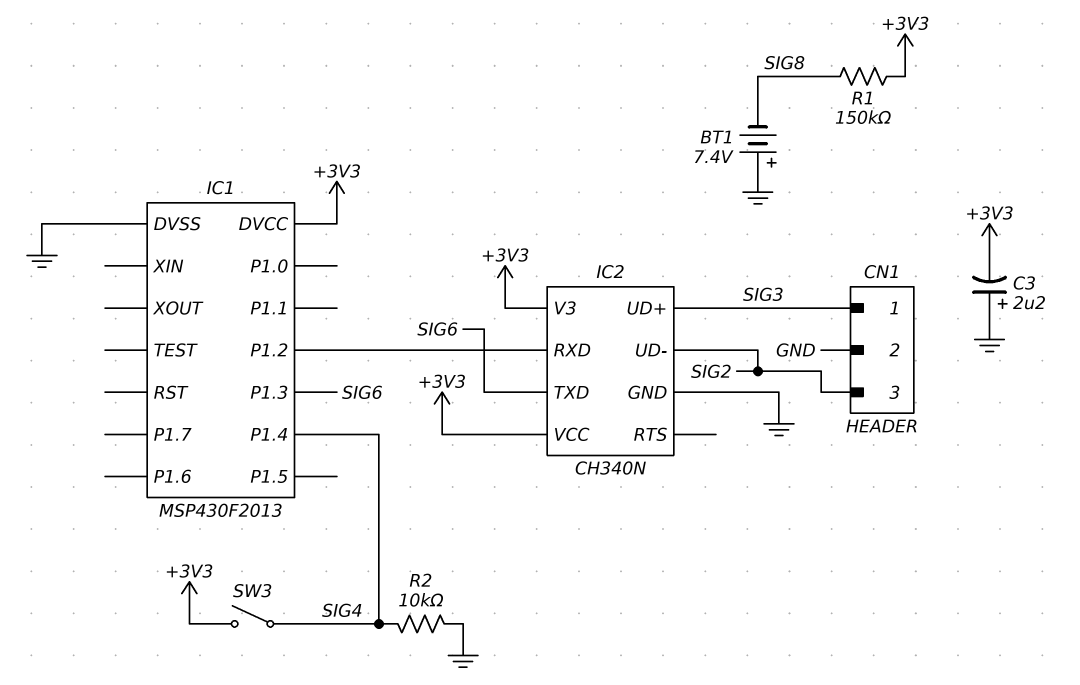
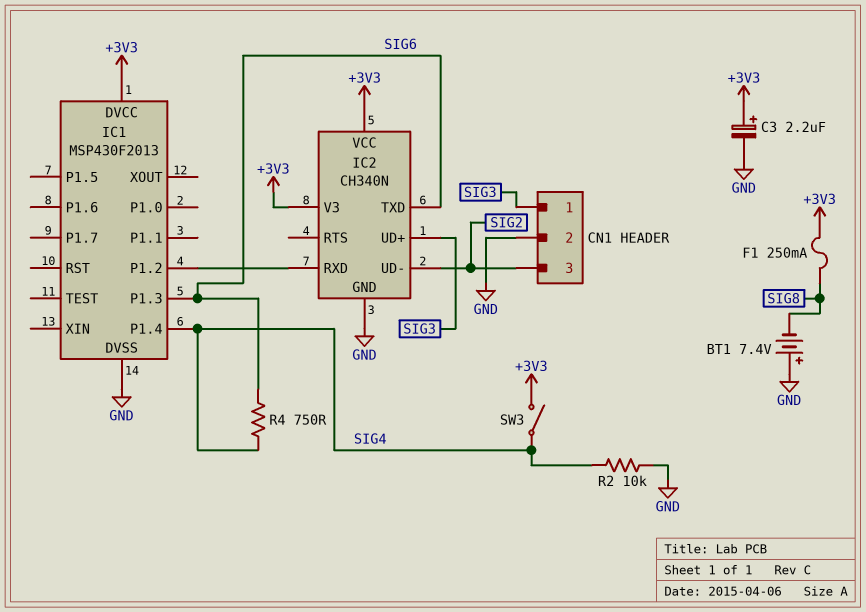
C3: 2.2uF (plus GND, minus +3V3) -> 2.2uF (plus +3V3, minus GND)
F1: none -> 250mA (+3V3, SIG8)
R1: 150k (+3V3, SIG8) -> none
R4: none -> 750 (SIG4, SIG6)

